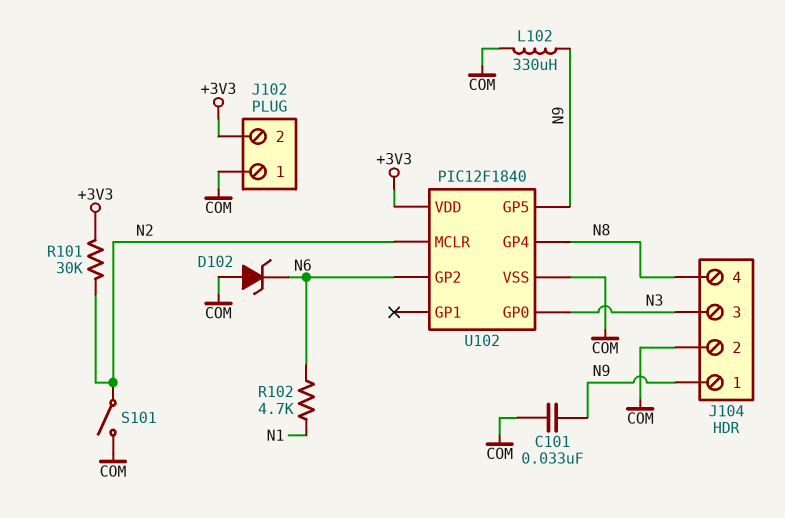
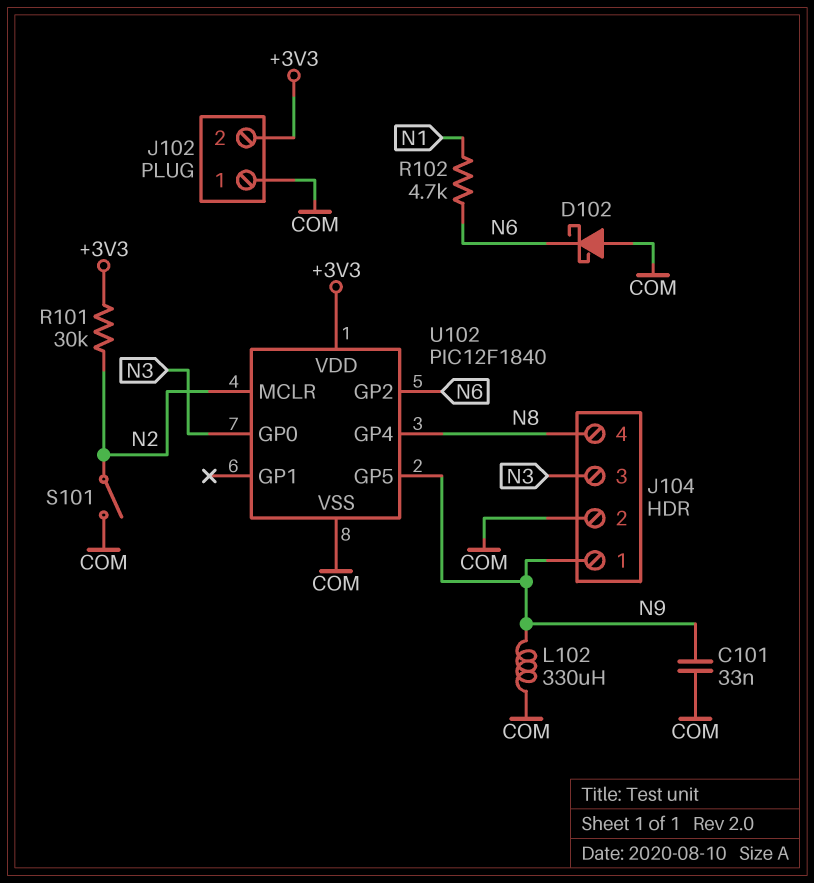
D102: zener (A COM, K N6) -> schottky (A COM, K N6)

